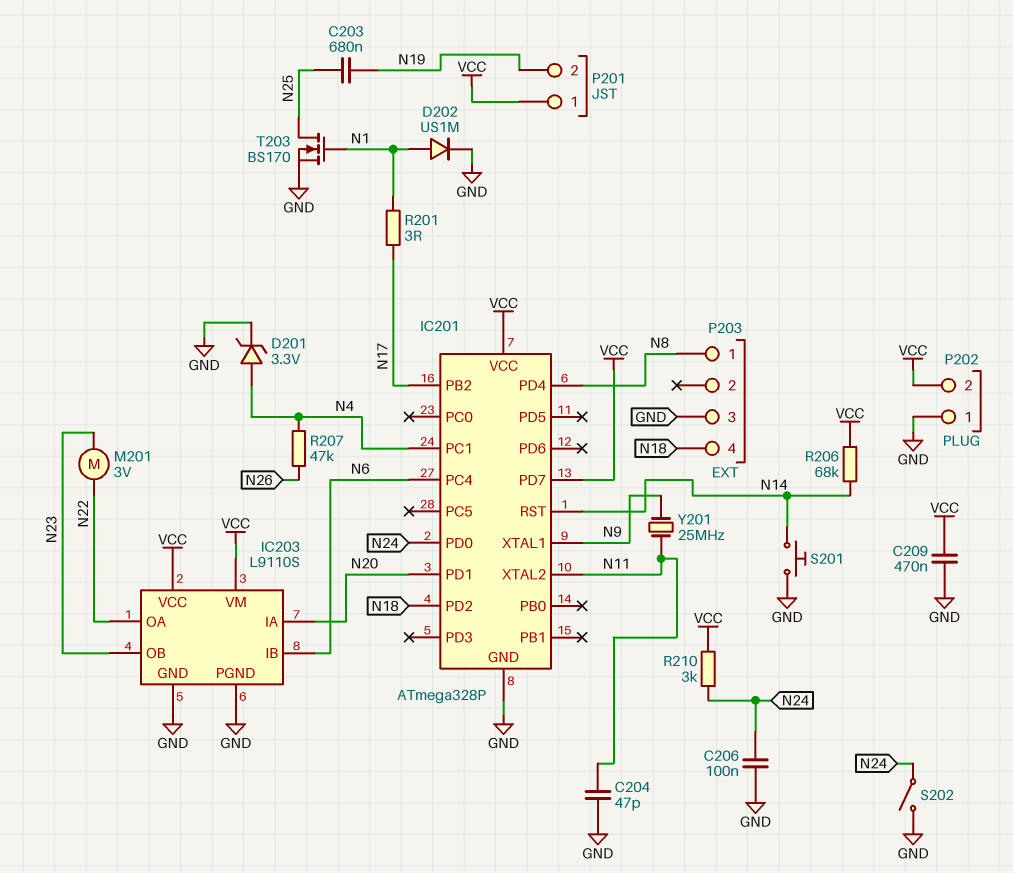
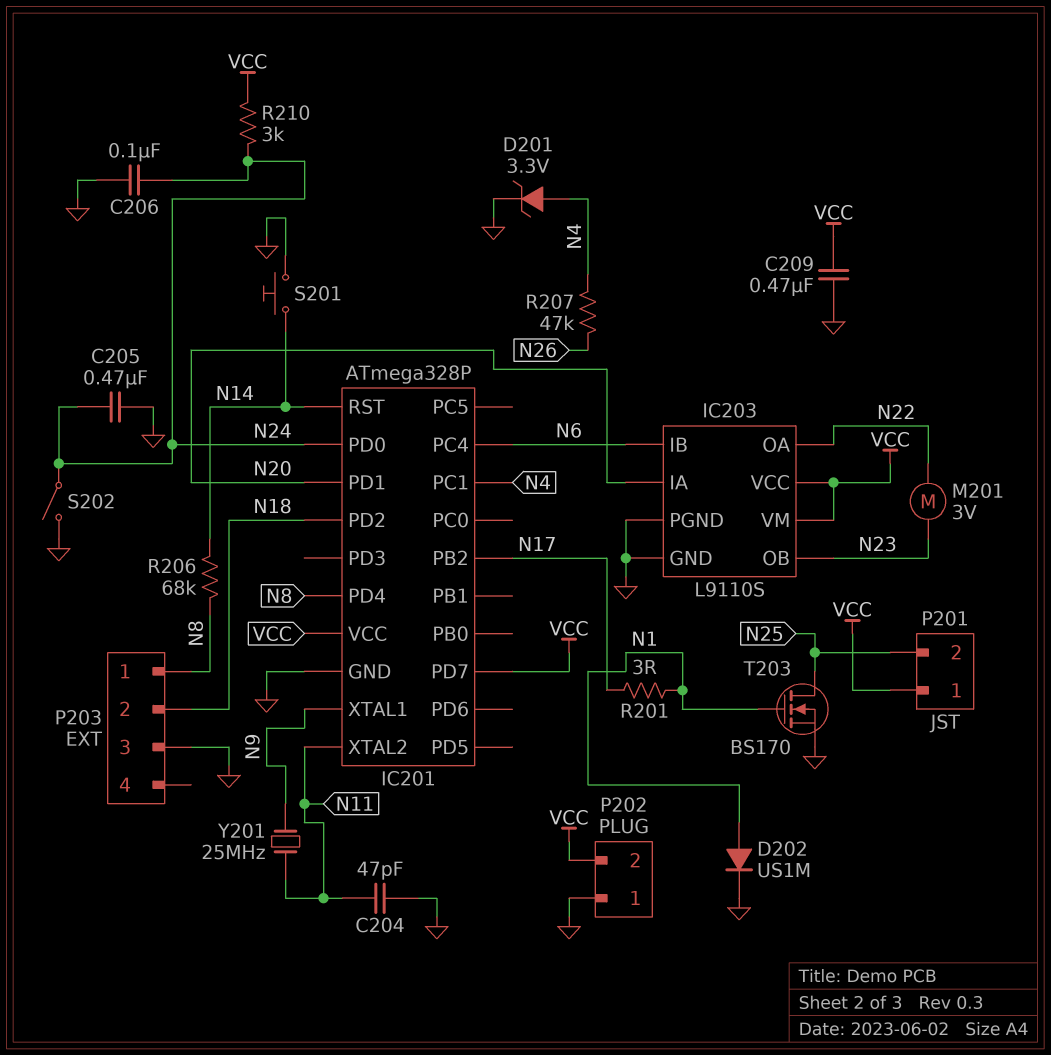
C203: 680nF (N19, N25) -> none
C205: none -> 470nF (GND, N24)
P201 pin 2: N19 -> N25
P203 pin 2: none -> N18
P203 pin 4: N18 -> none
R206: 68k (N14, VCC) -> 68k (N8, N14)

